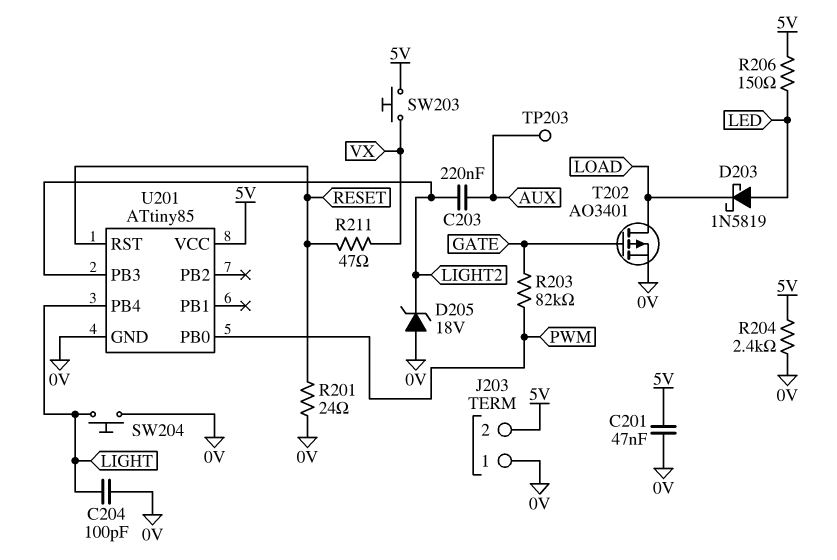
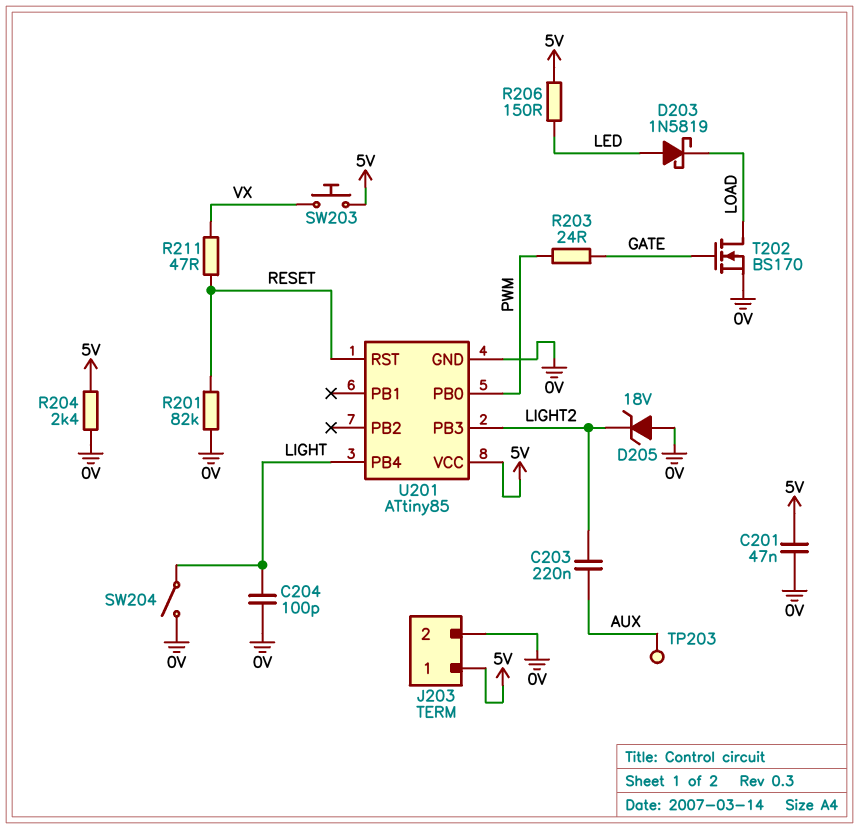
J203 pin 1: 0V -> 5V
J203 pin 2: 5V -> 0V
R201: 24 (0V, RESET) -> 82k (0V, RESET)
R203: 82k (GATE, PWM) -> 24 (GATE, PWM)
SW204: button (0V, LIGHT) -> switch (0V, LIGHT)
T202: PMOS AO3401 (G GATE, D LOAD, S 0V) -> NMOS BS170 (G GATE, D LOAD, S 0V)

